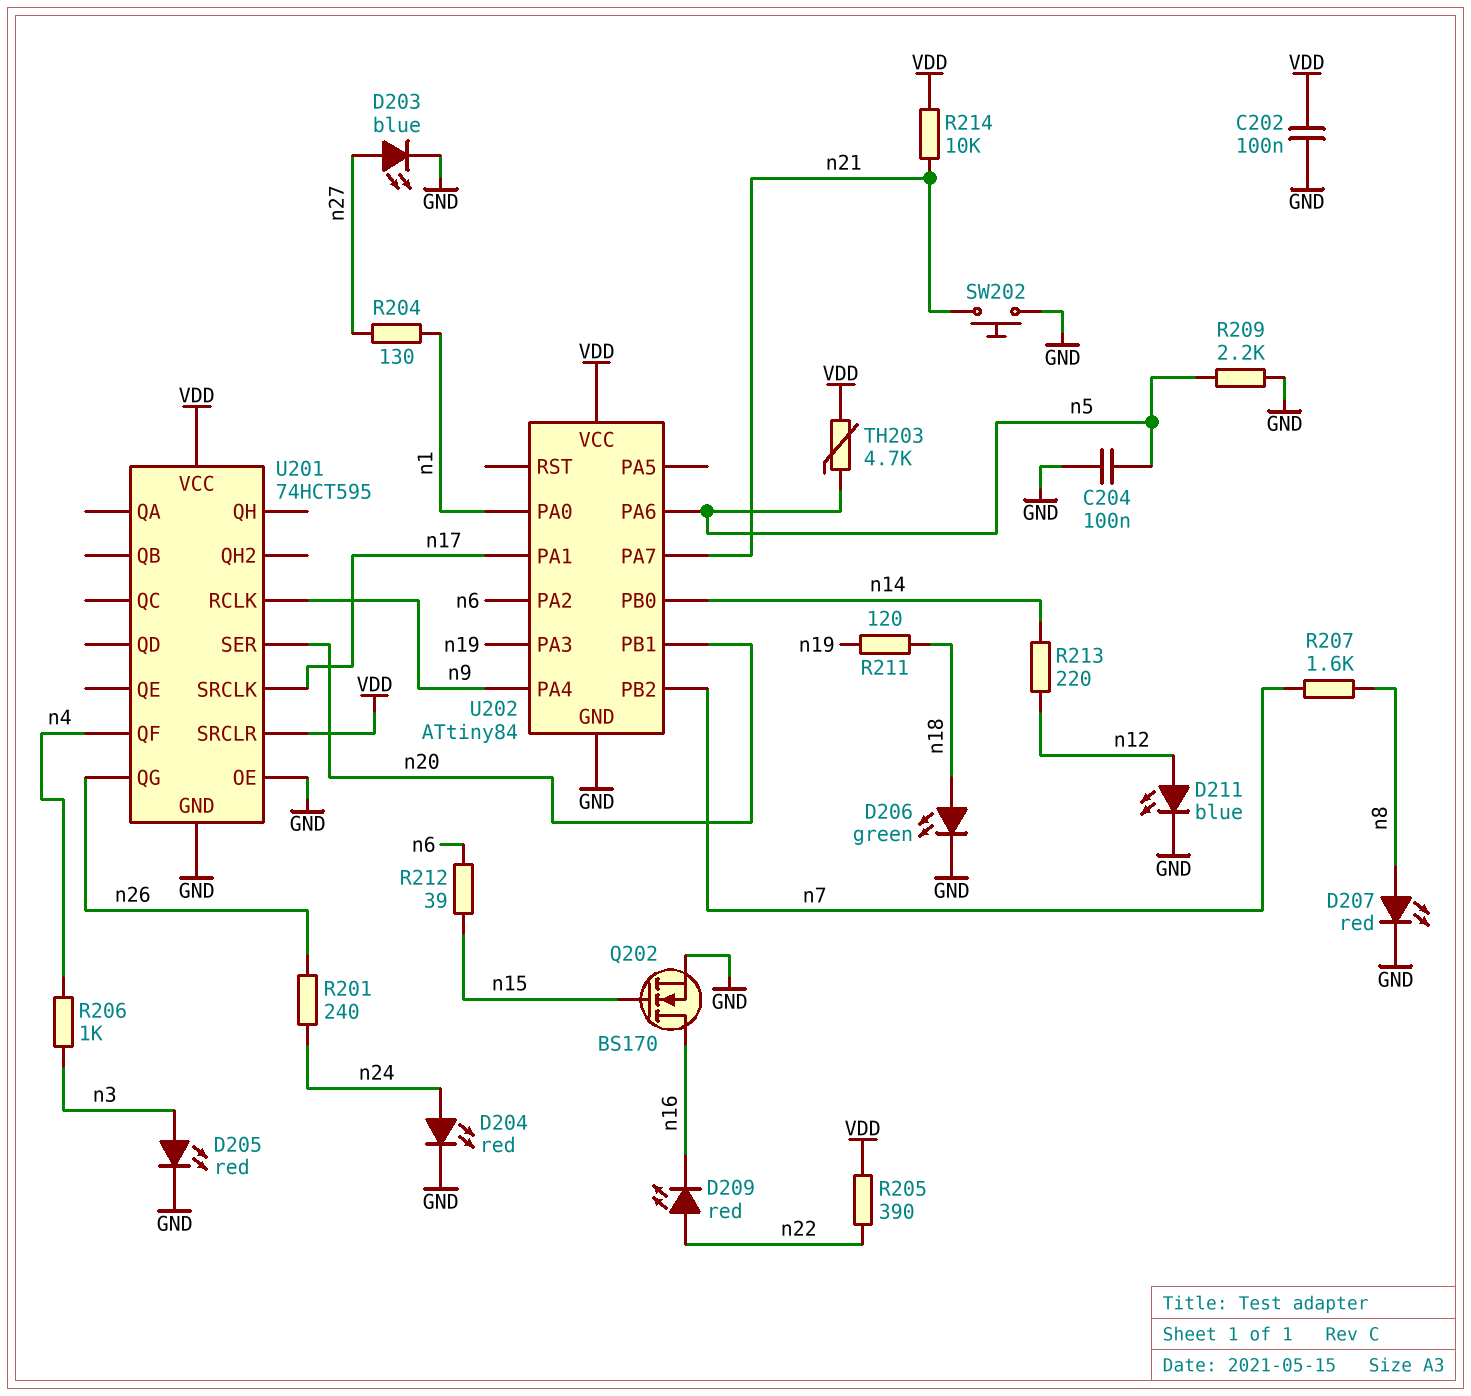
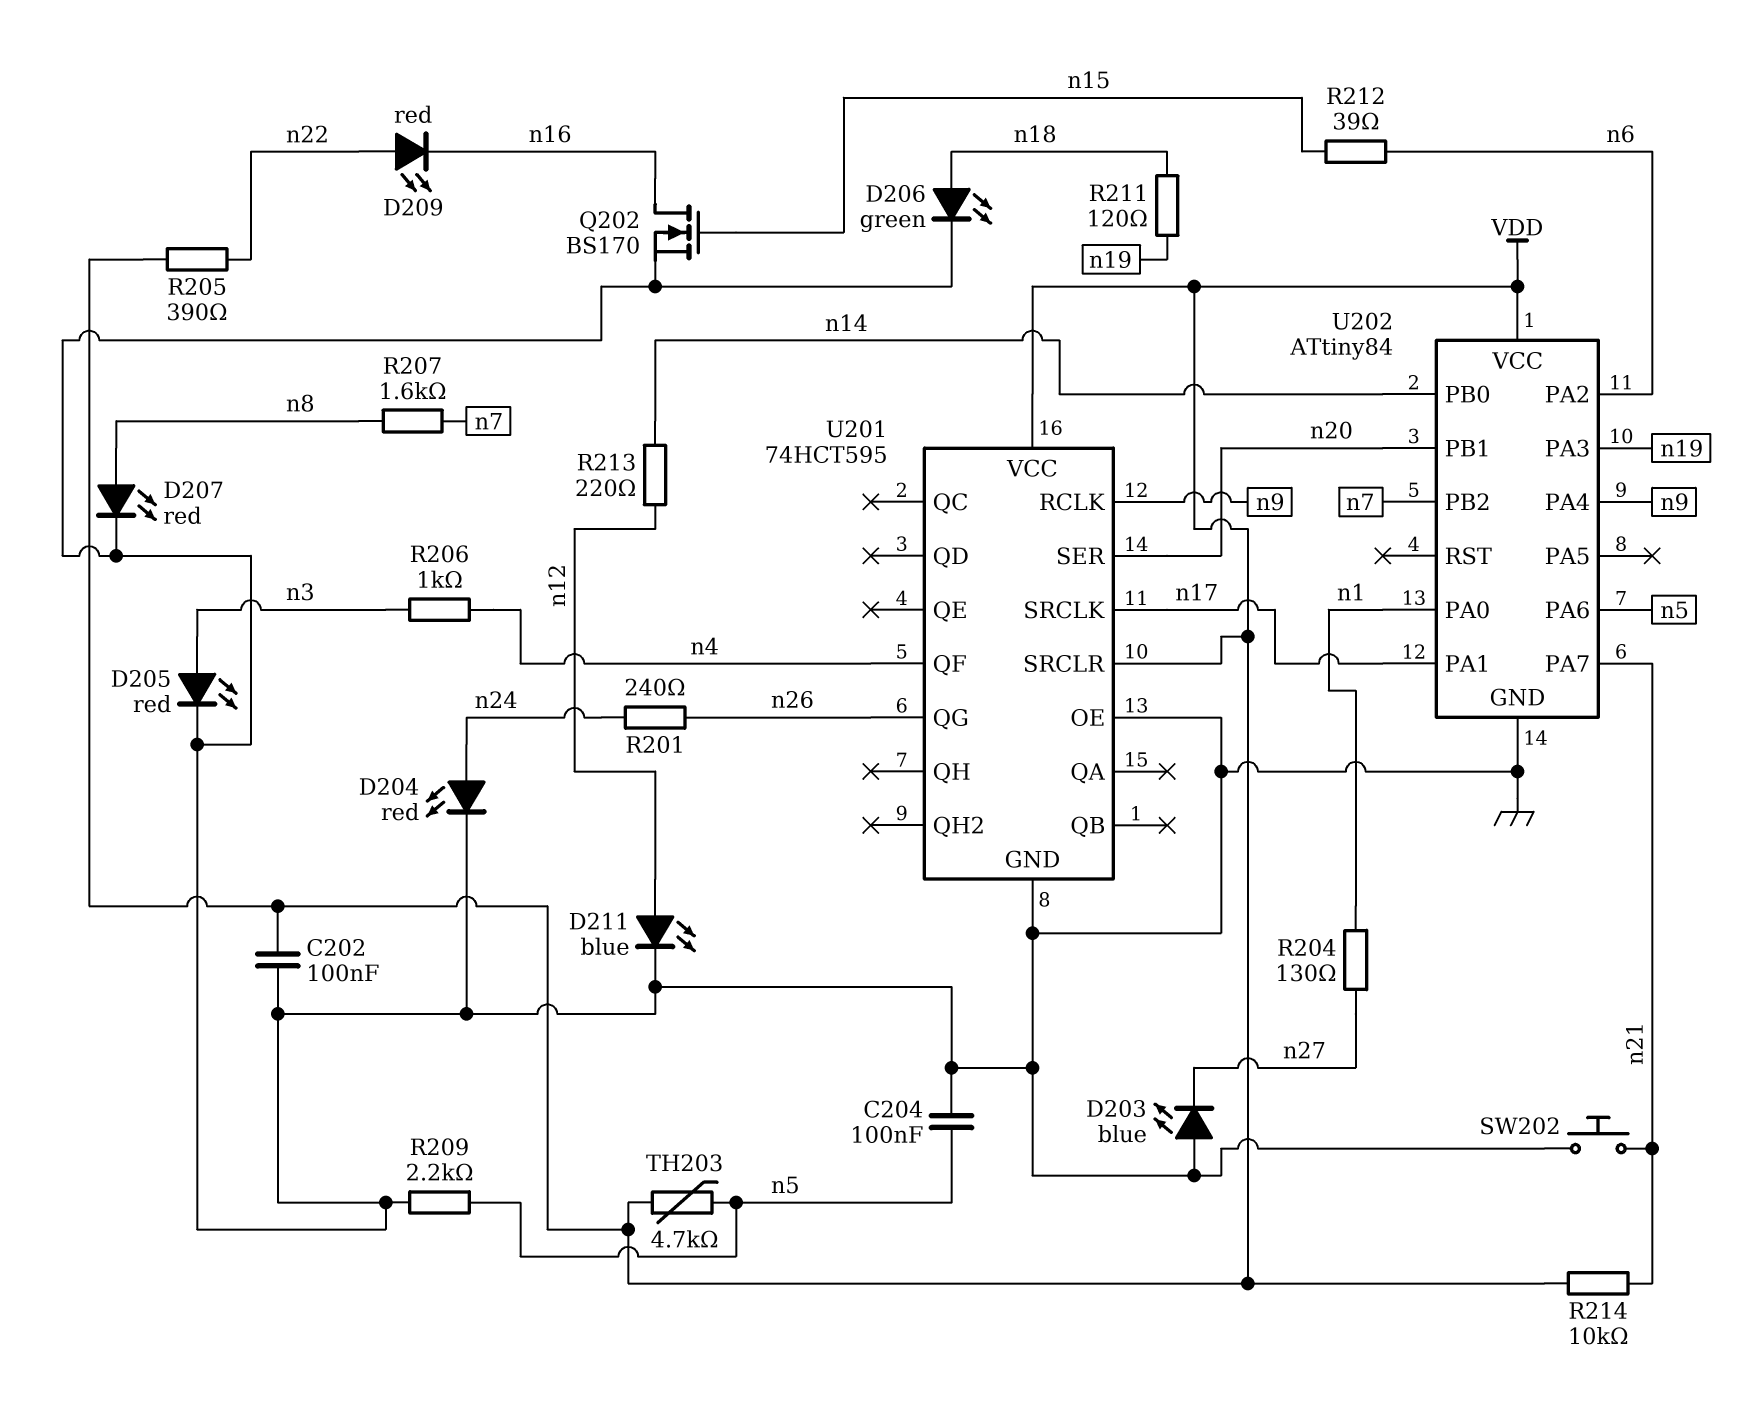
D203: LED blue (A n27, K GND) -> LED blue (A GND, K n27)

